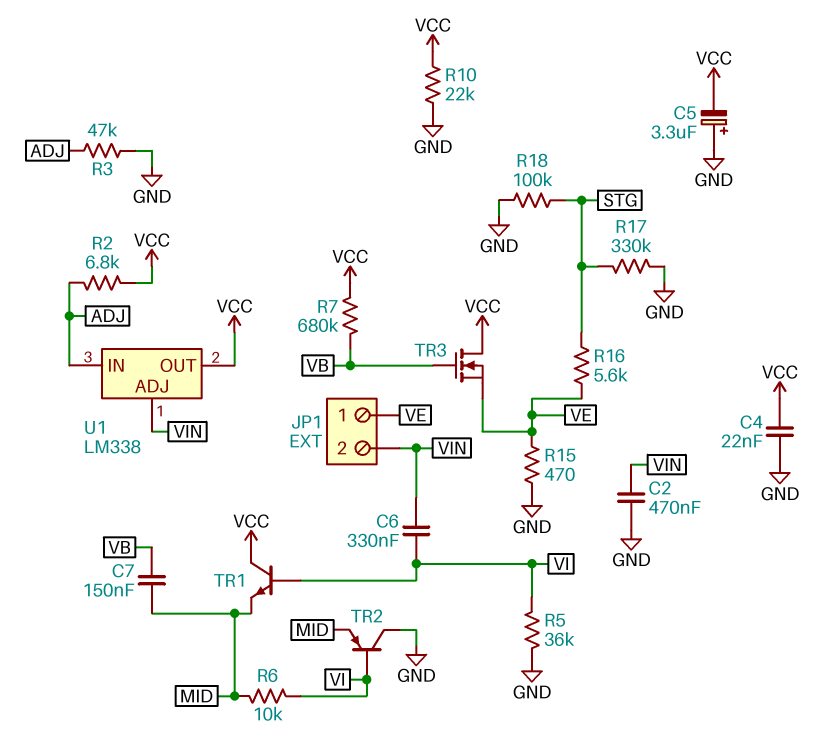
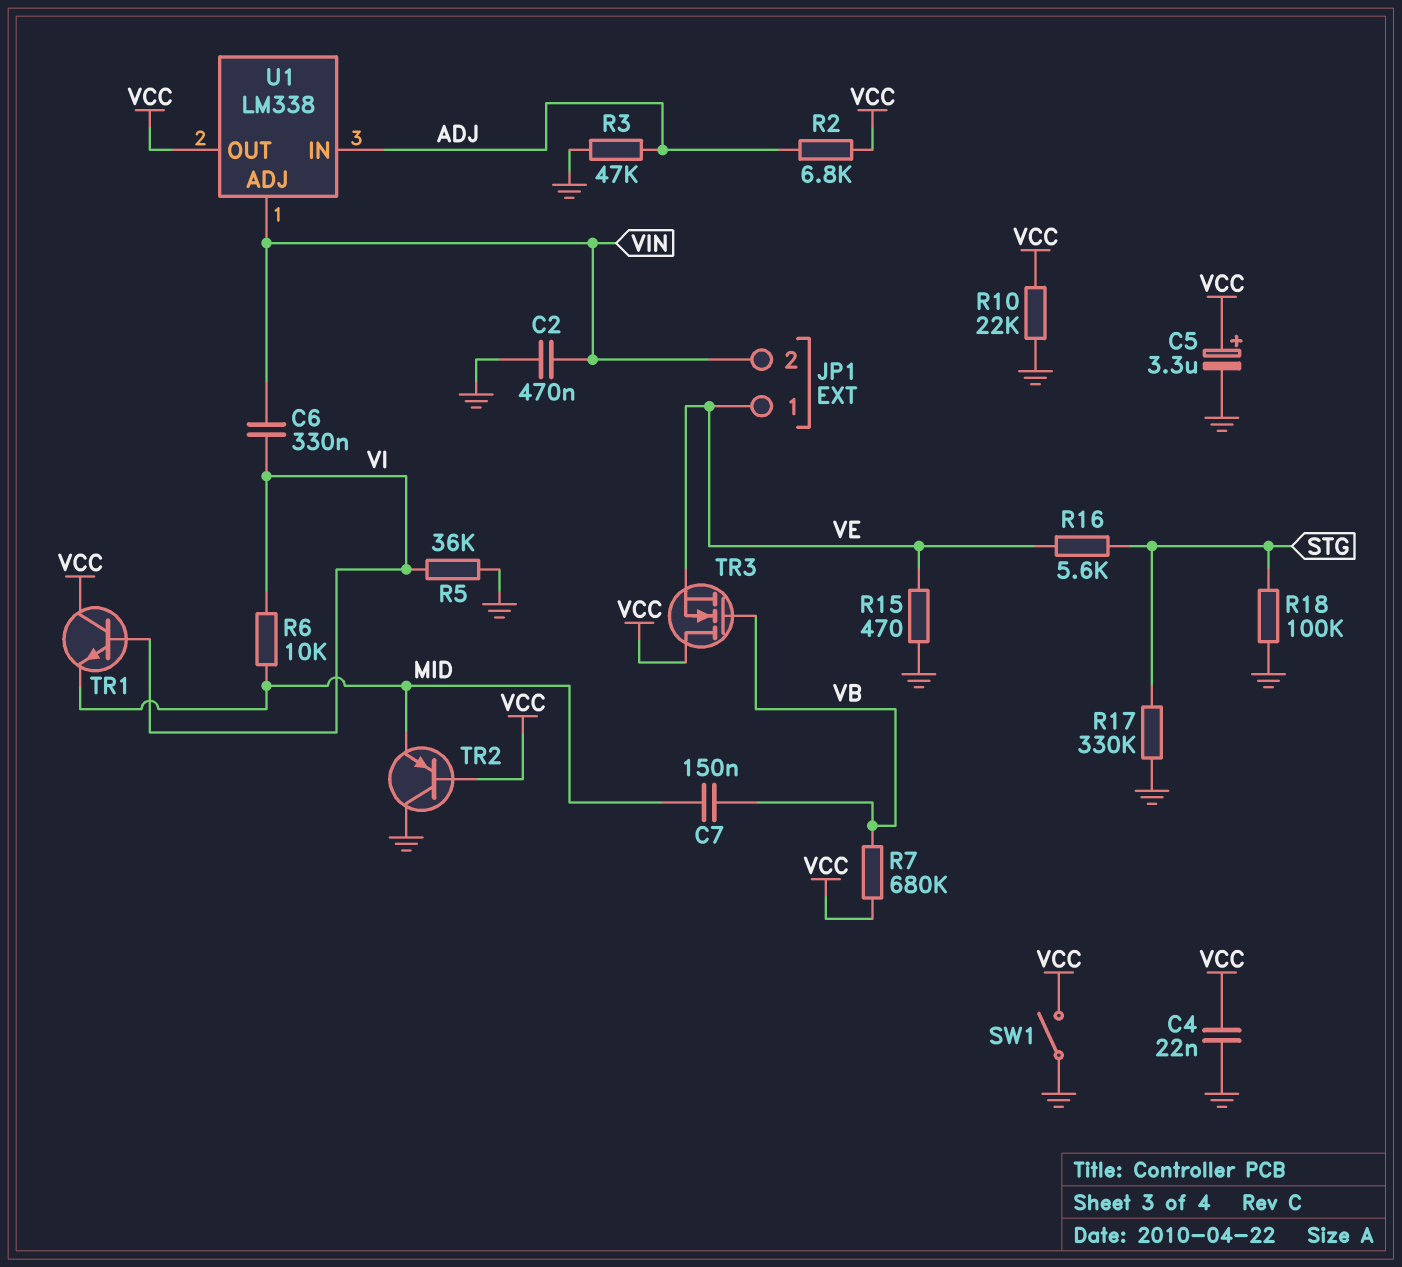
C5: 3.3uF (plus GND, minus VCC) -> 3.3uF (plus VCC, minus GND)
SW1: none -> switch (GND, VCC)
TR2: PNP (B VI, C GND, E MID) -> PNP (B VCC, C GND, E MID)

